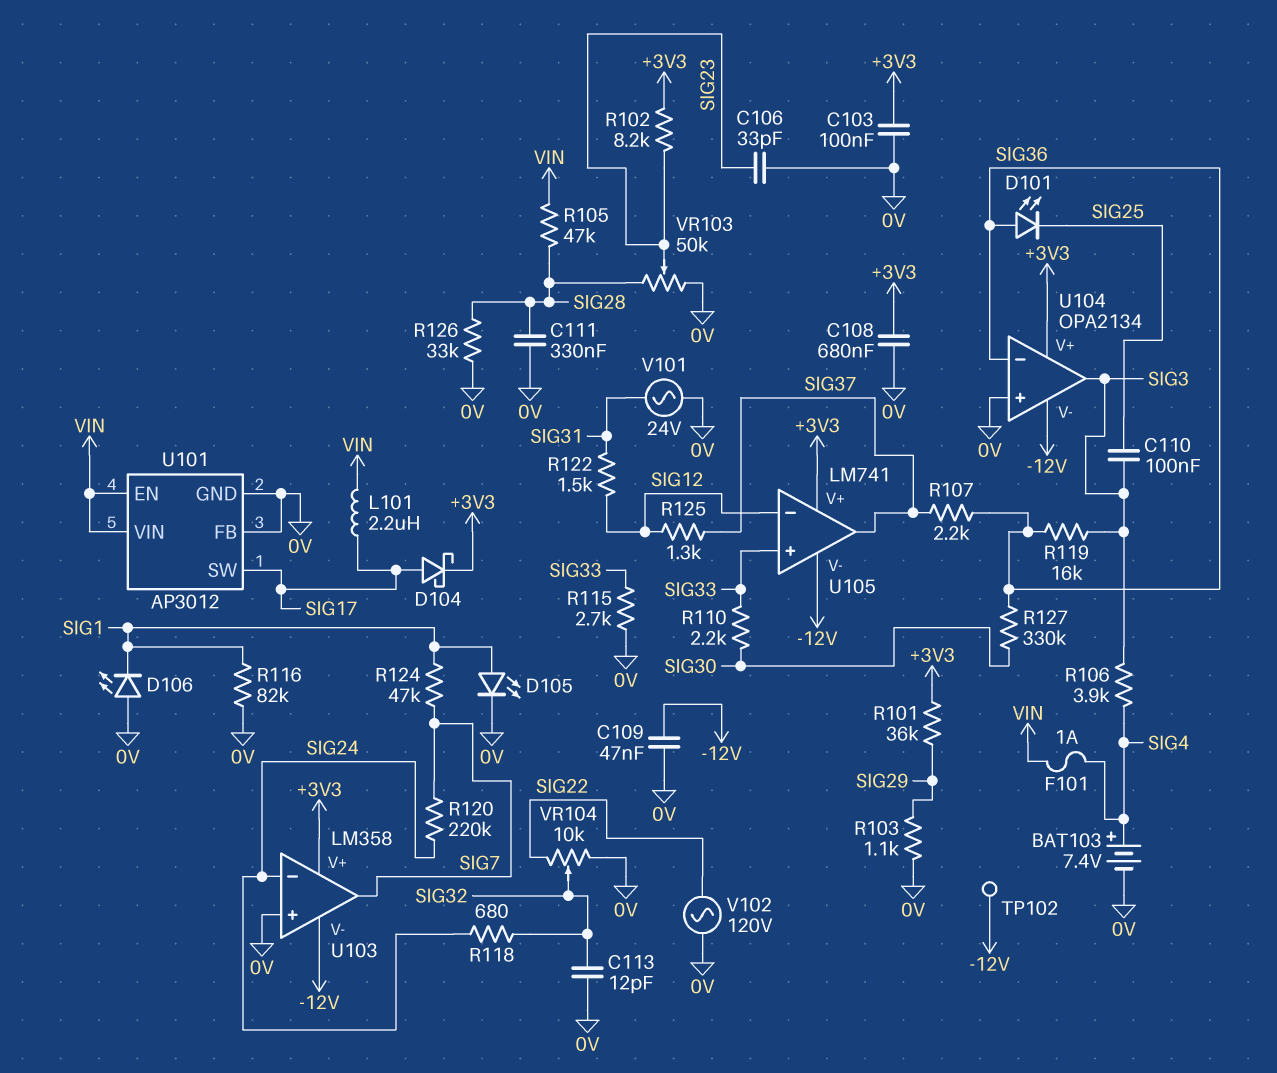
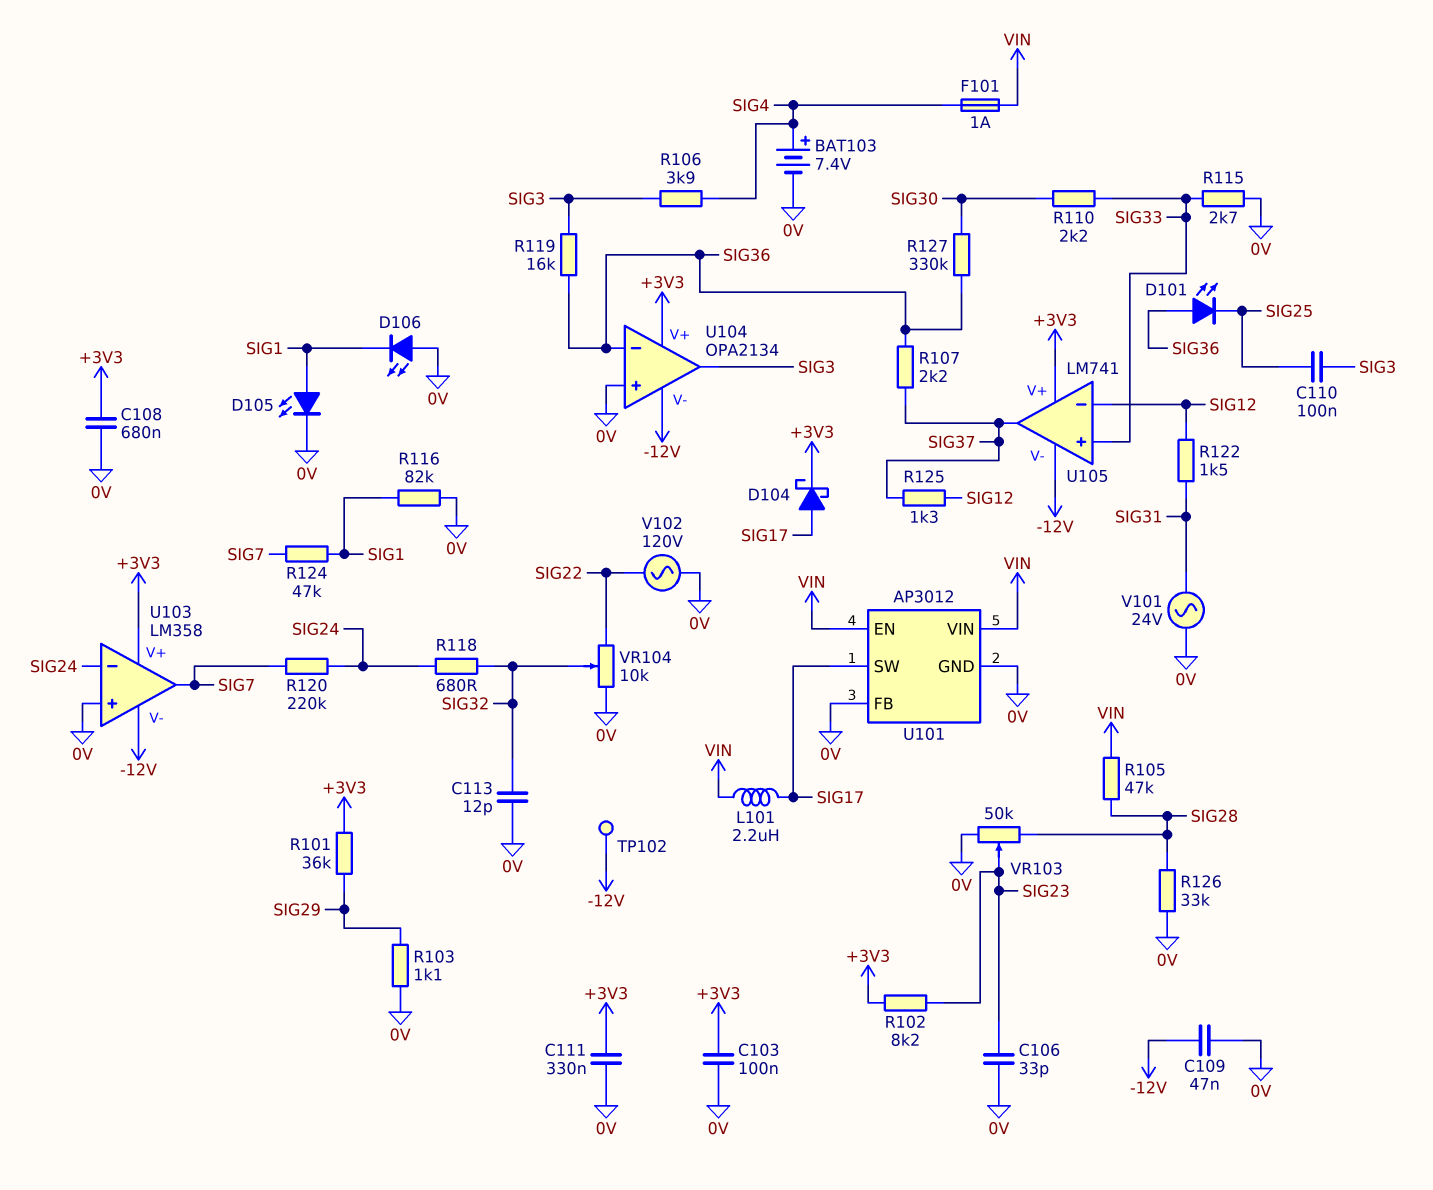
C111: 330nF (0V, SIG28) -> 330nF (+3V3, 0V)

